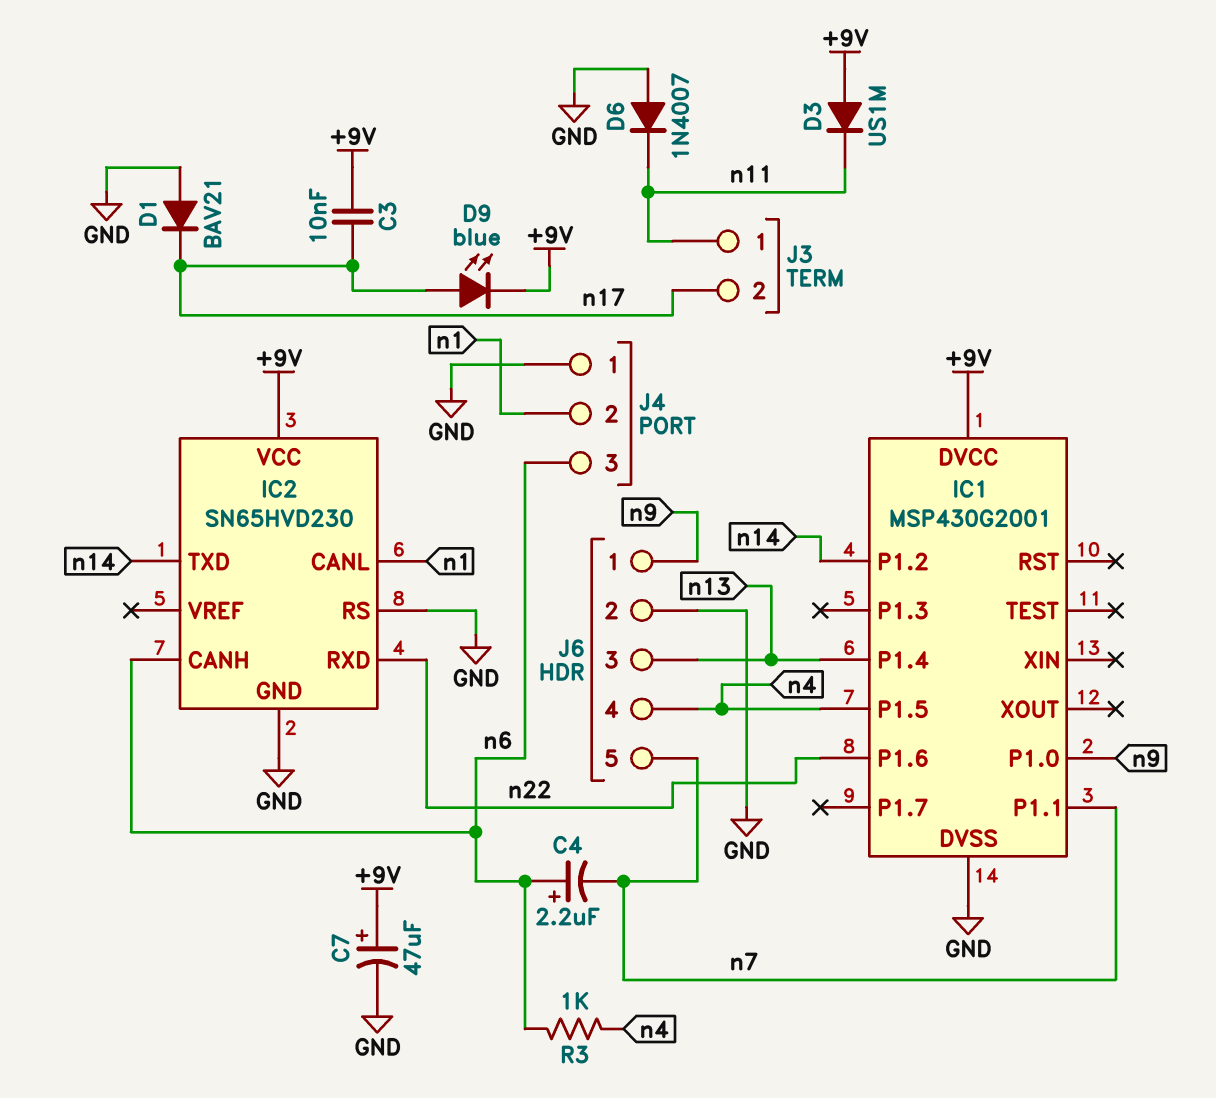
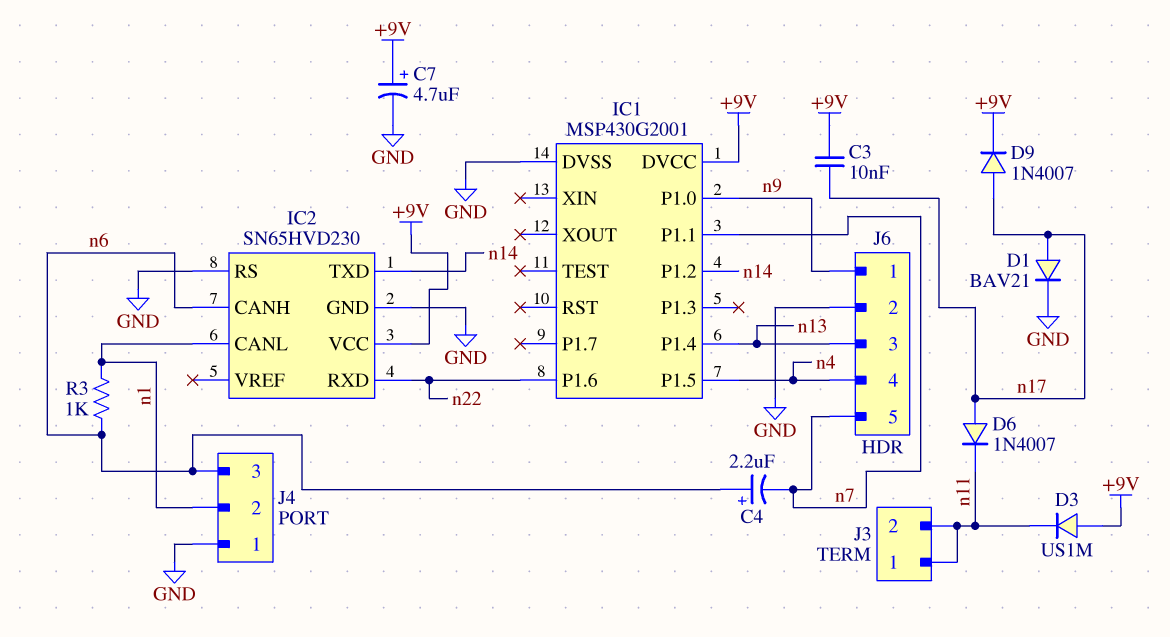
C7: 47uF (plus +9V, minus GND) -> 4.7uF (plus +9V, minus GND)
D1: diode BAV21 (A GND, K n17) -> diode BAV21 (A n17, K GND)
D6: diode 1N4007 (A GND, K n11) -> diode 1N4007 (A n17, K n11)
D9: LED blue (A n17, K +9V) -> diode 1N4007 (A n17, K +9V)
J3 pin 2: n17 -> n11
R3: 1k (n4, n6) -> 1k (n1, n6)

